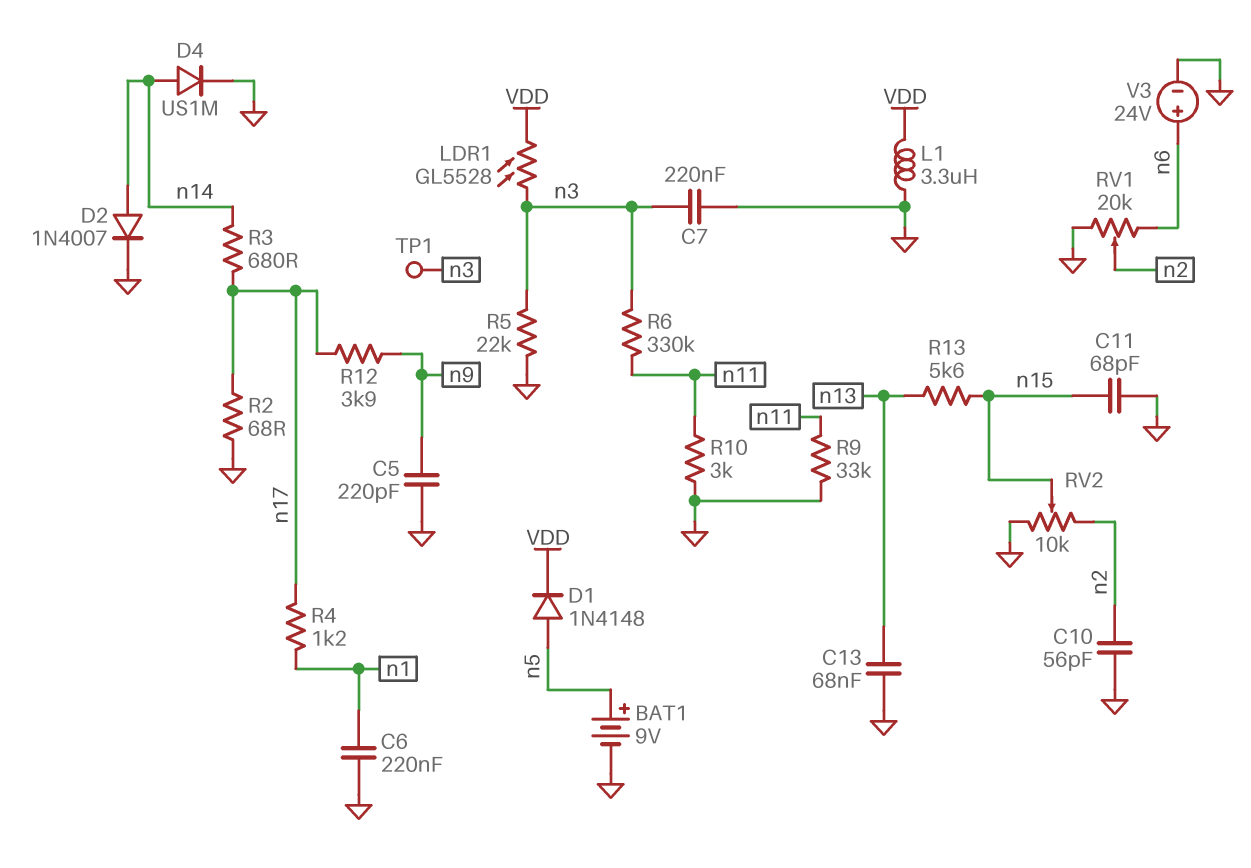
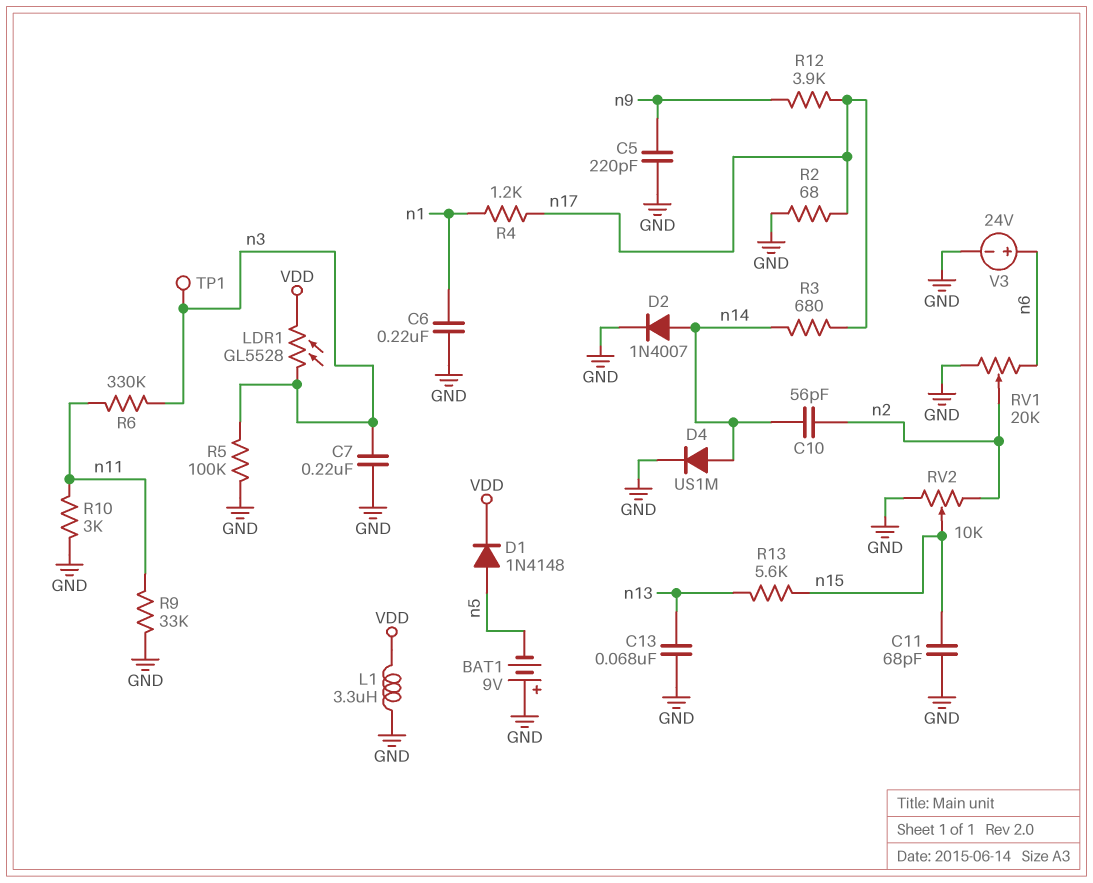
BAT1: 9V (plus n5, minus GND) -> 9V (plus GND, minus n5)
C10: 56pF (GND, n2) -> 56pF (n2, n14)
R5: 22k (GND, n3) -> 100k (GND, n3)

